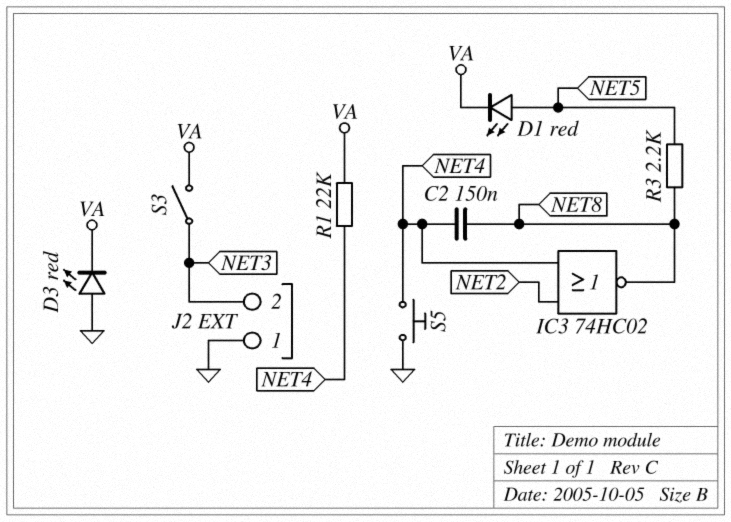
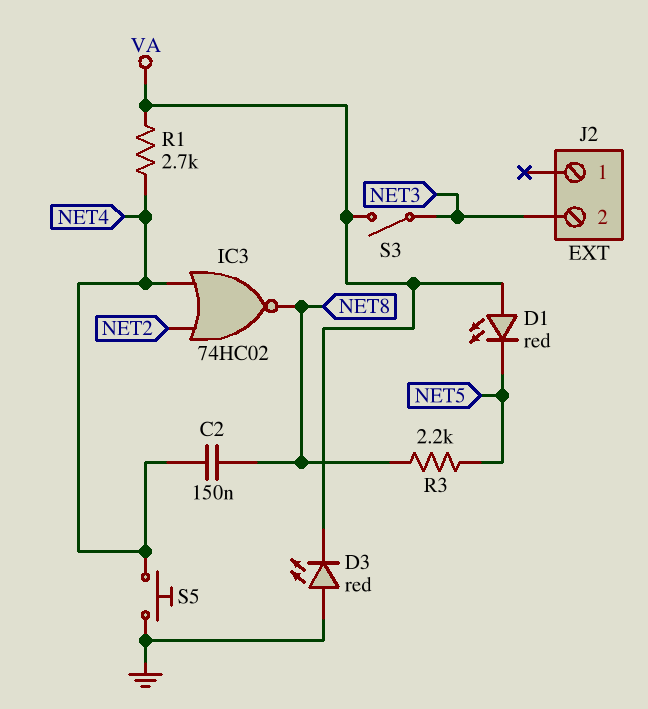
D1: LED red (A NET5, K VA) -> LED red (A VA, K NET5)
J2 pin 1: GND -> none
R1: 22k (NET4, VA) -> 2.7k (NET4, VA)

